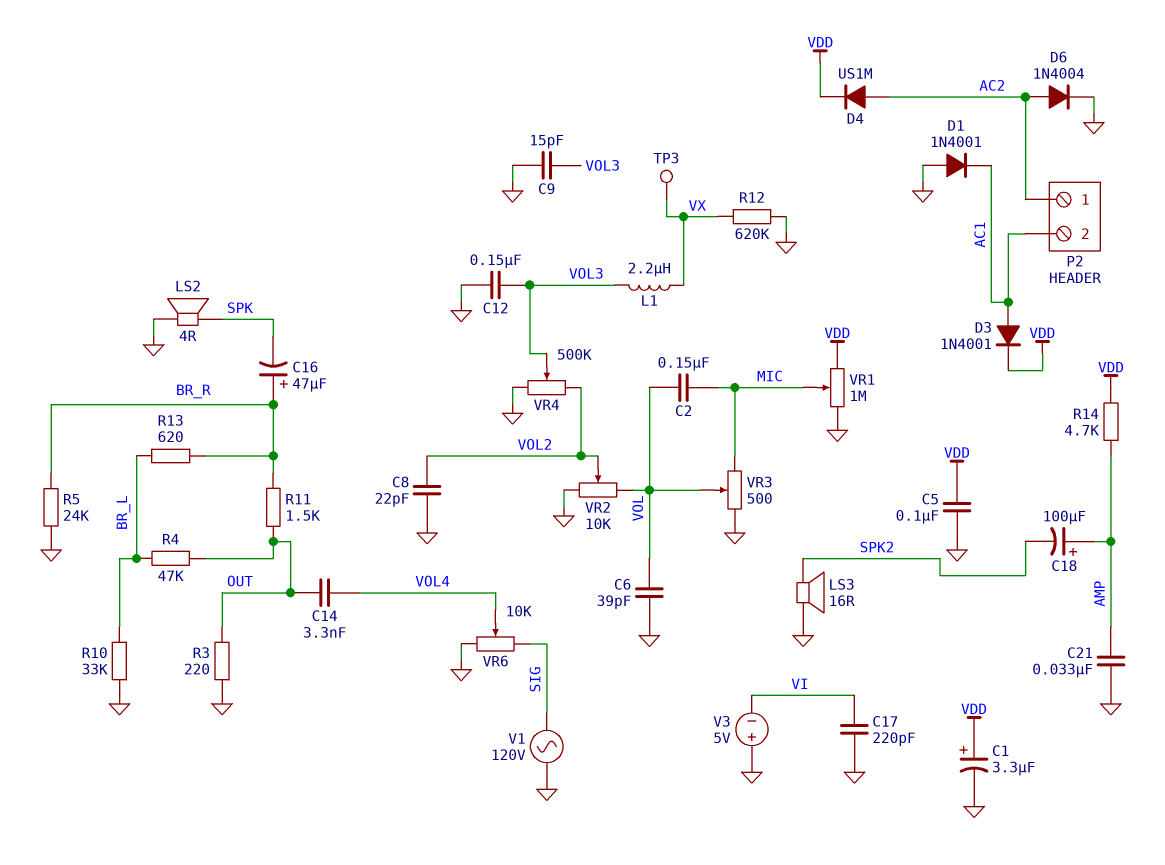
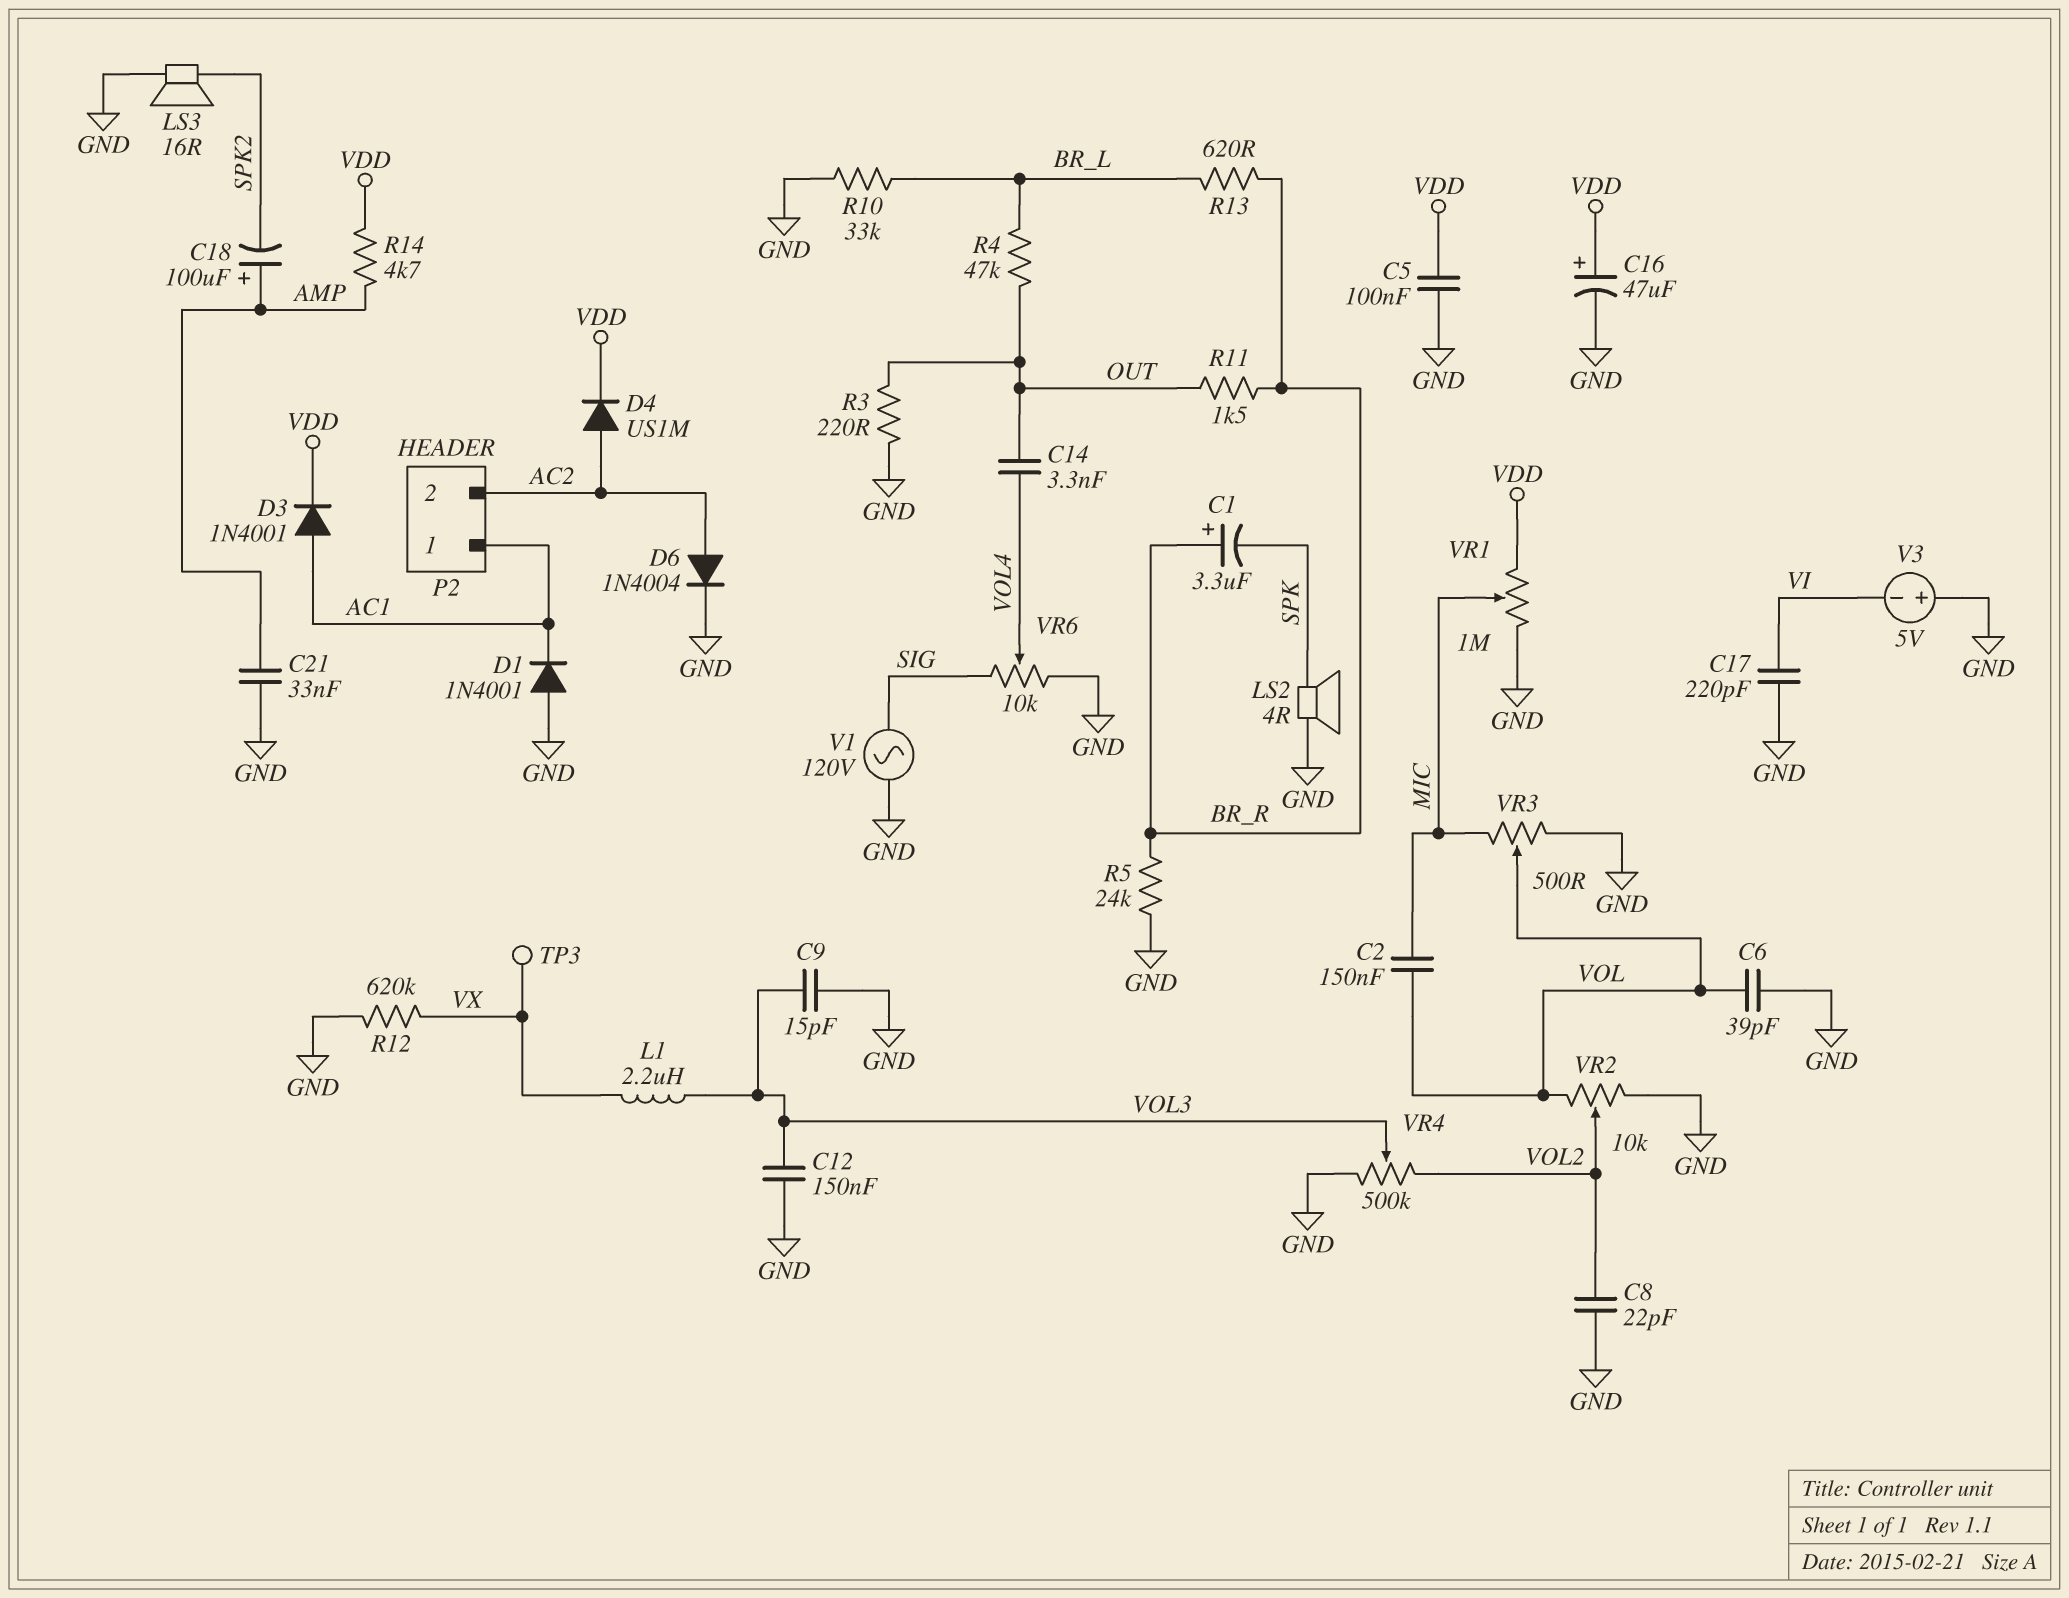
C1: 3.3uF (plus VDD, minus GND) -> 3.3uF (plus BR_R, minus SPK)
C16: 47uF (plus BR_R, minus SPK) -> 47uF (plus VDD, minus GND)
P2 pin 1: AC2 -> AC1
P2 pin 2: AC1 -> AC2

